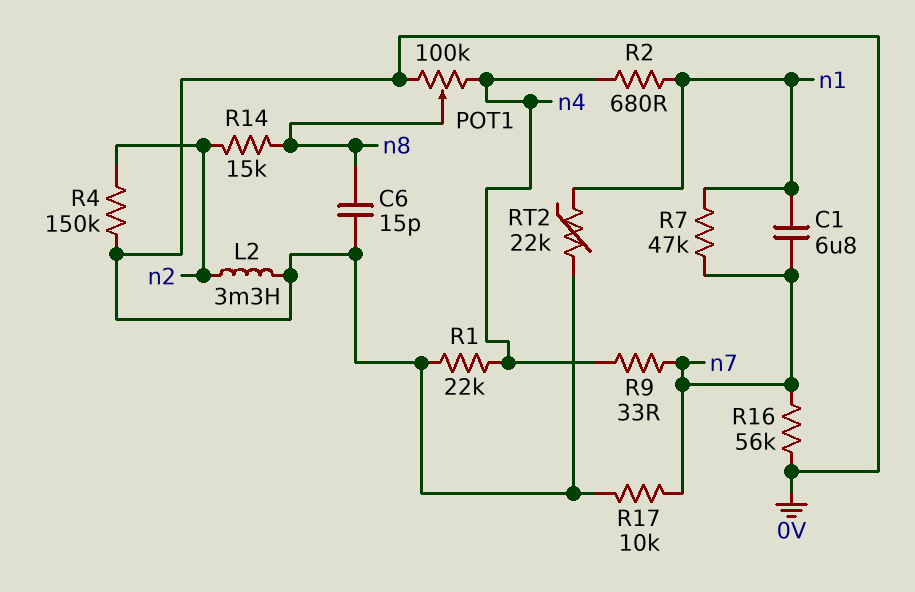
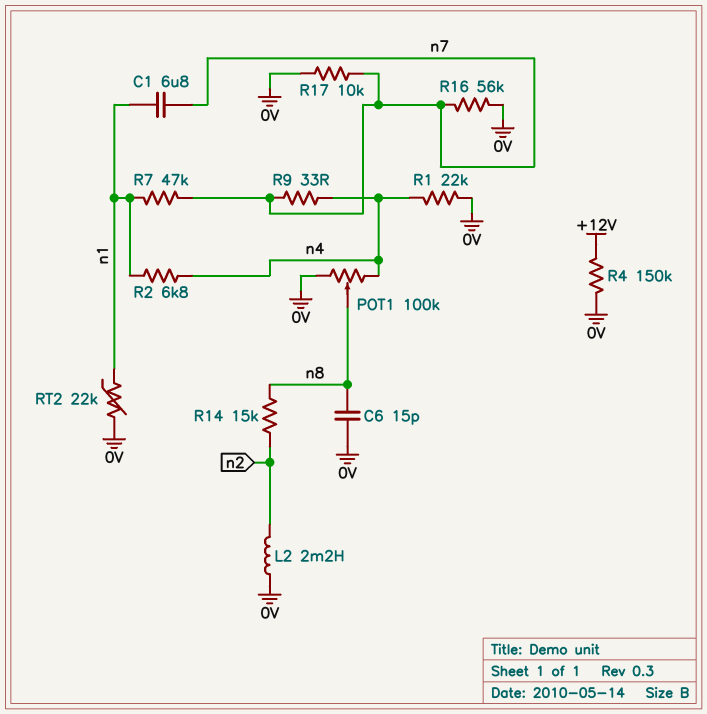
L2: 3.3mH (0V, n2) -> 2.2mH (0V, n2)
R2: 680 (n1, n4) -> 6.8k (n1, n4)
R4: 150k (0V, n2) -> 150k (+12V, 0V)

